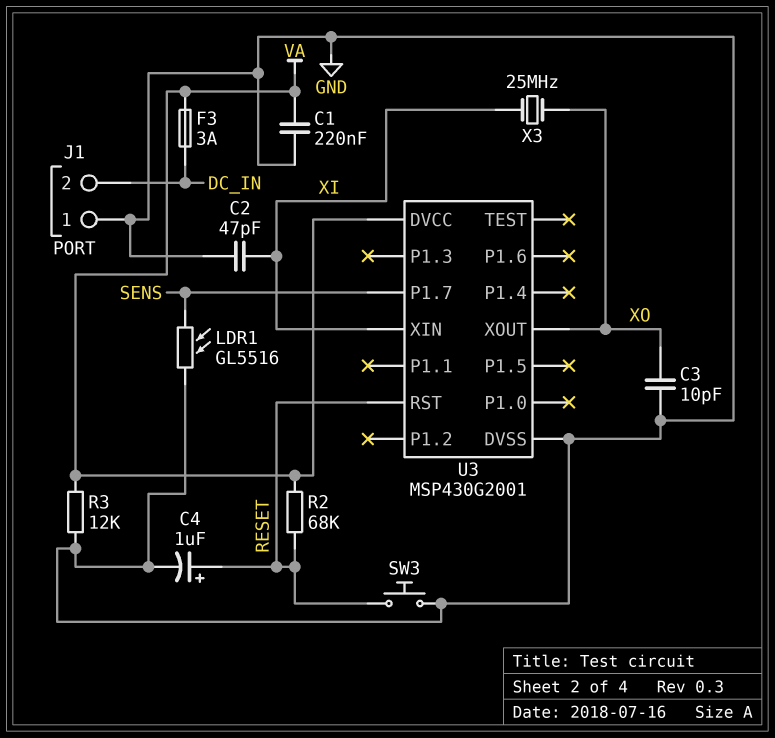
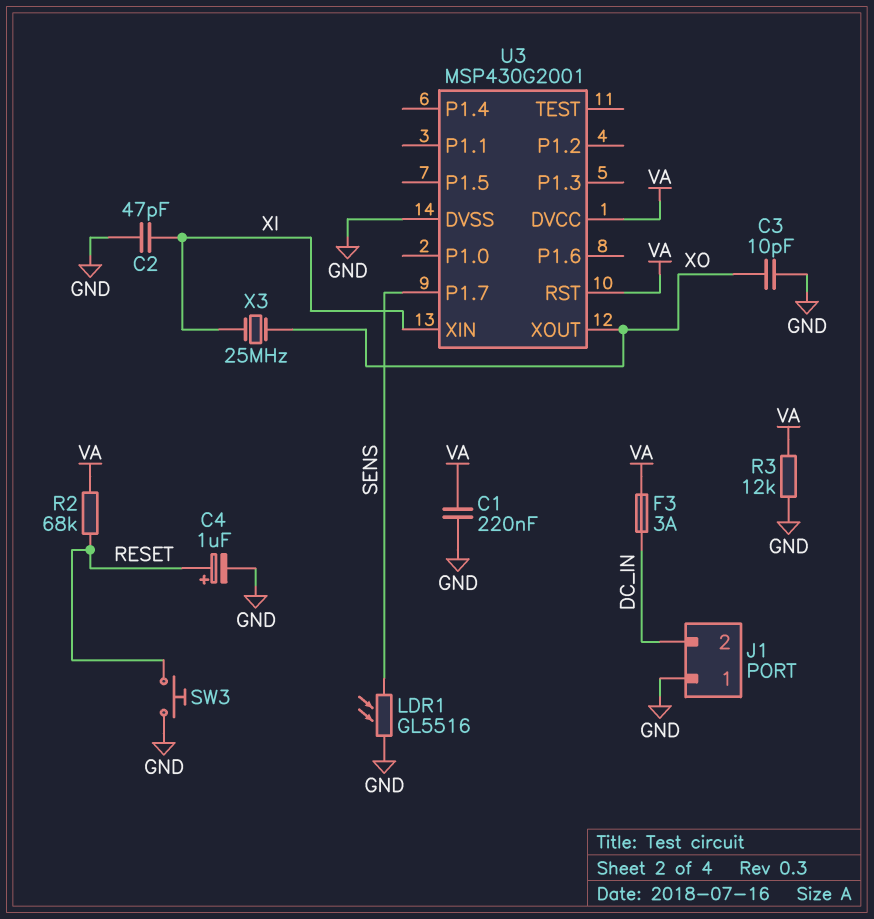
U3 pin RST: RESET -> VA

